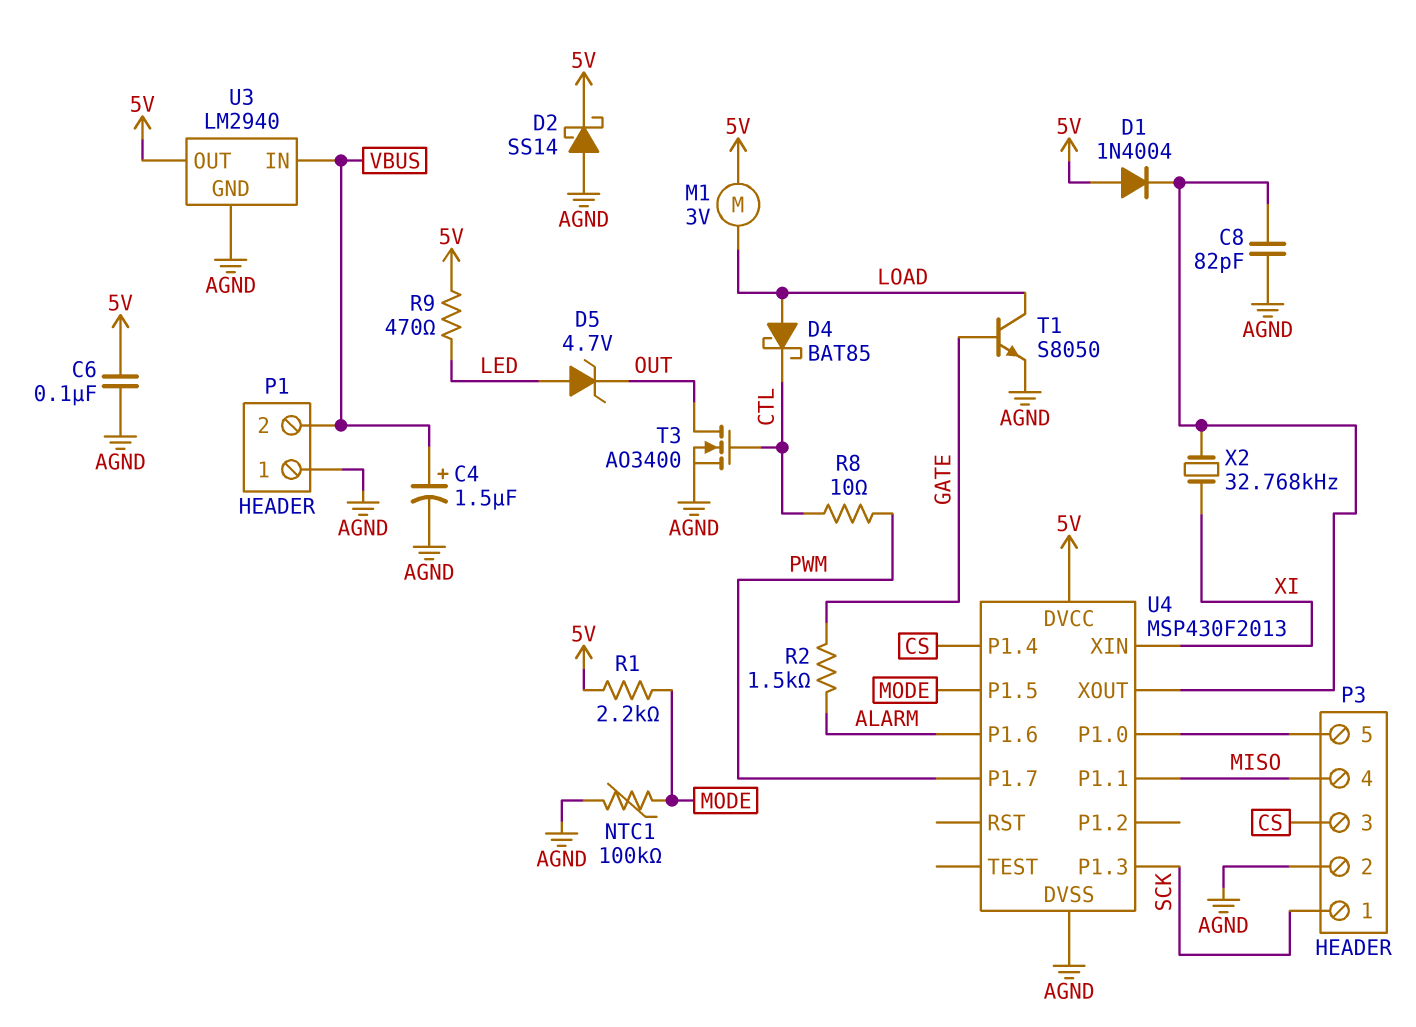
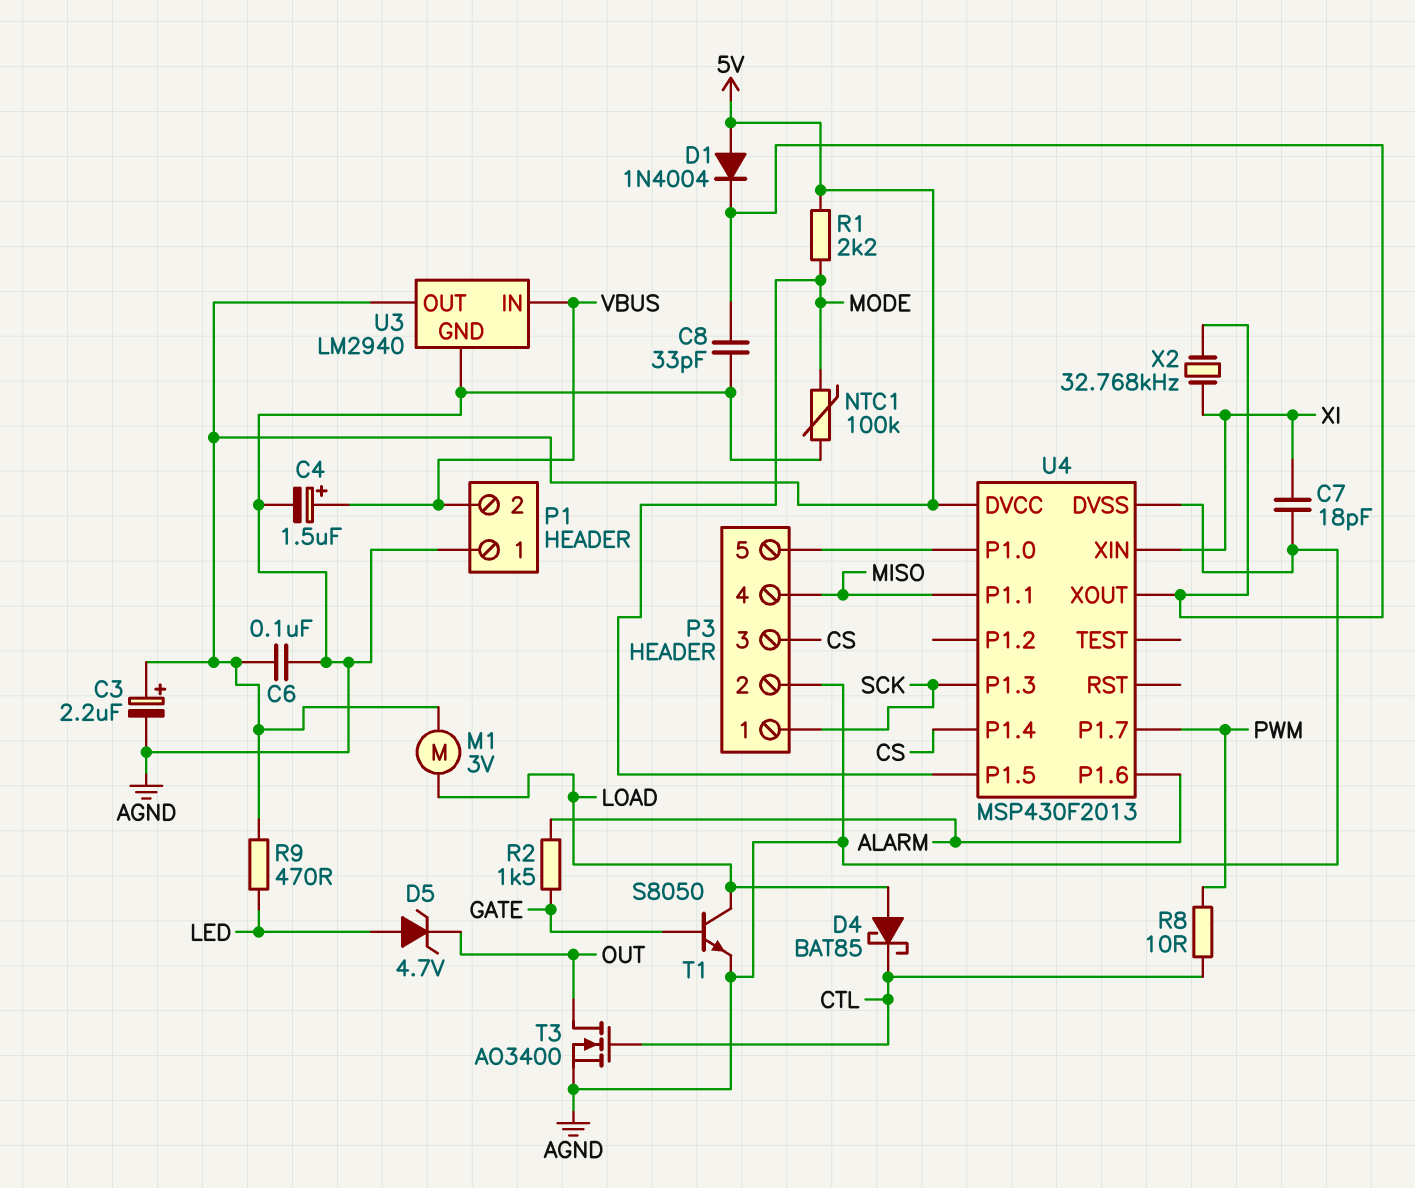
C3: none -> 2.2uF (plus 5V, minus AGND)
C7: none -> 18pF (AGND, XI)
C8: 82pF (AGND, U4/XOUT) -> 33pF (AGND, U4/XOUT)
D2: schottky SS14 (A AGND, K 5V) -> none

